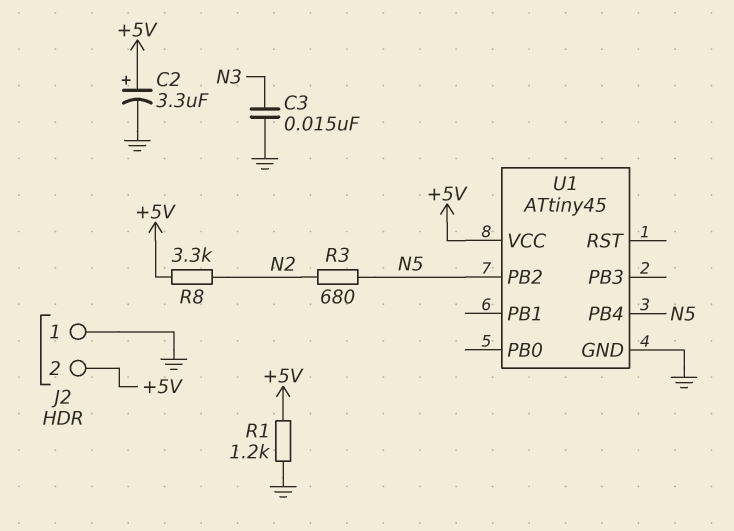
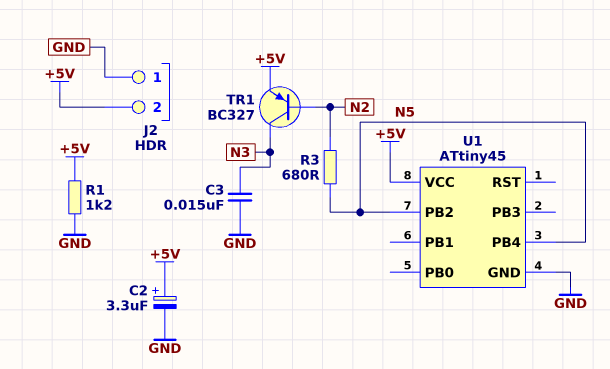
R8: 3.3k (+5V, N2) -> none
TR1: none -> PNP BC327 (B N2, C N3, E +5V)

